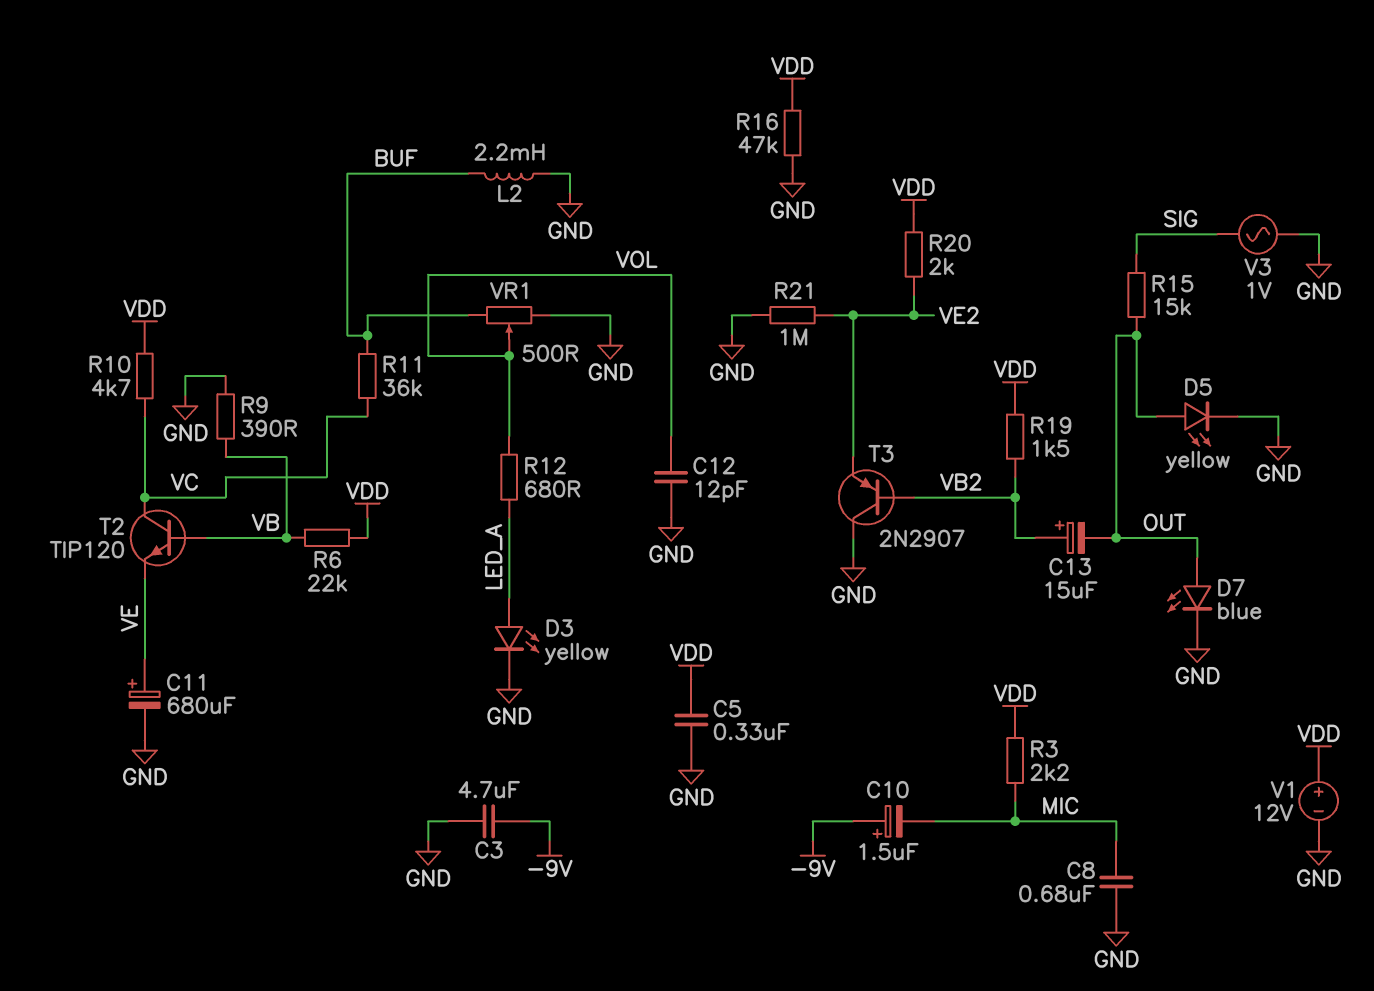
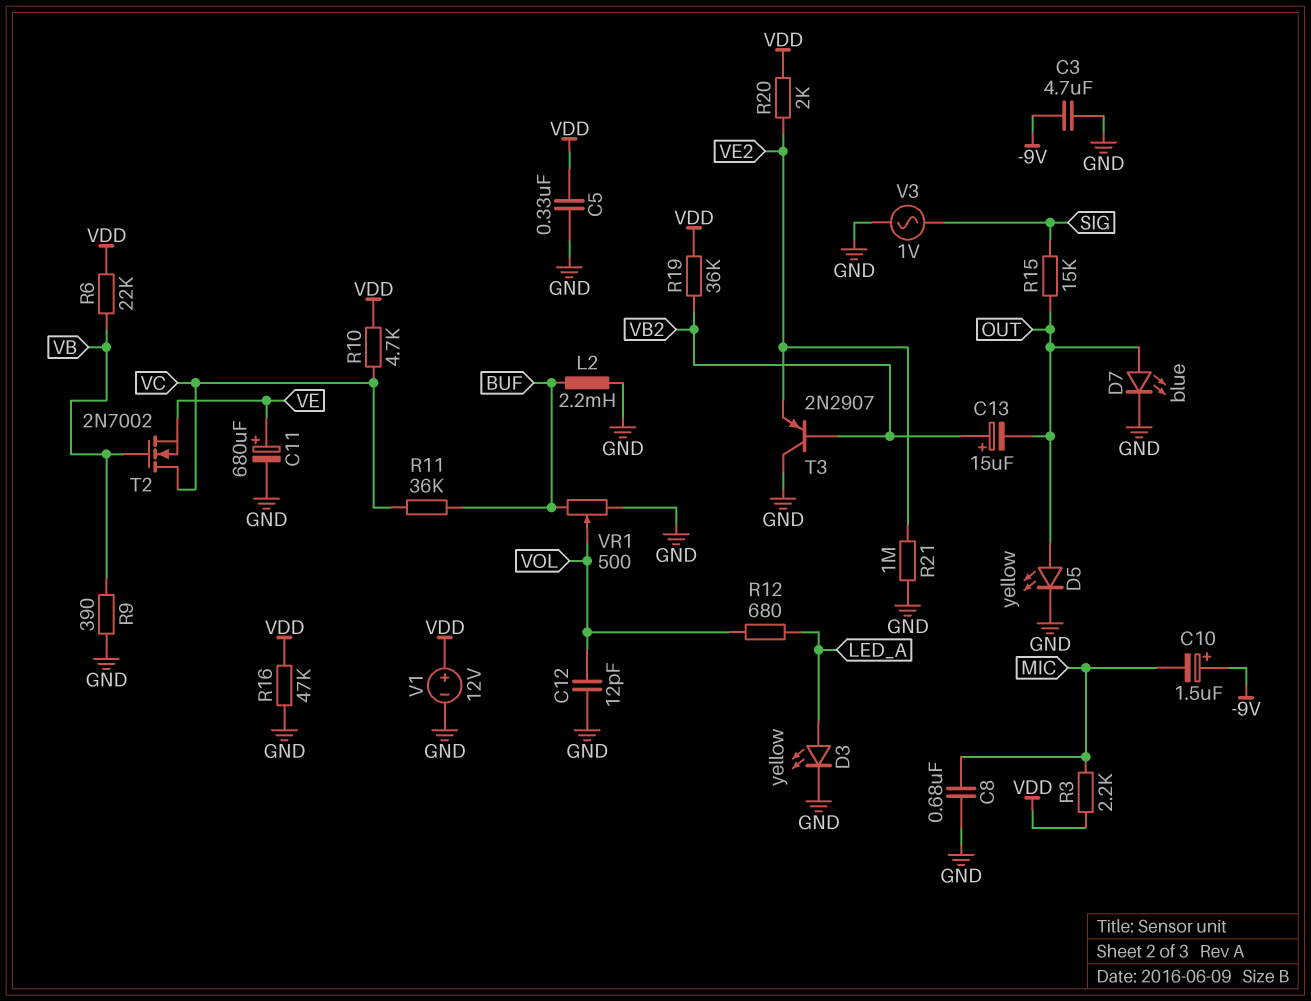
R19: 1.5k (VB2, VDD) -> 36k (VB2, VDD)
T2: NPN TIP120 (B VB, C VC, E VE) -> NMOS 2N7002 (G VB, D VC, S VE)

